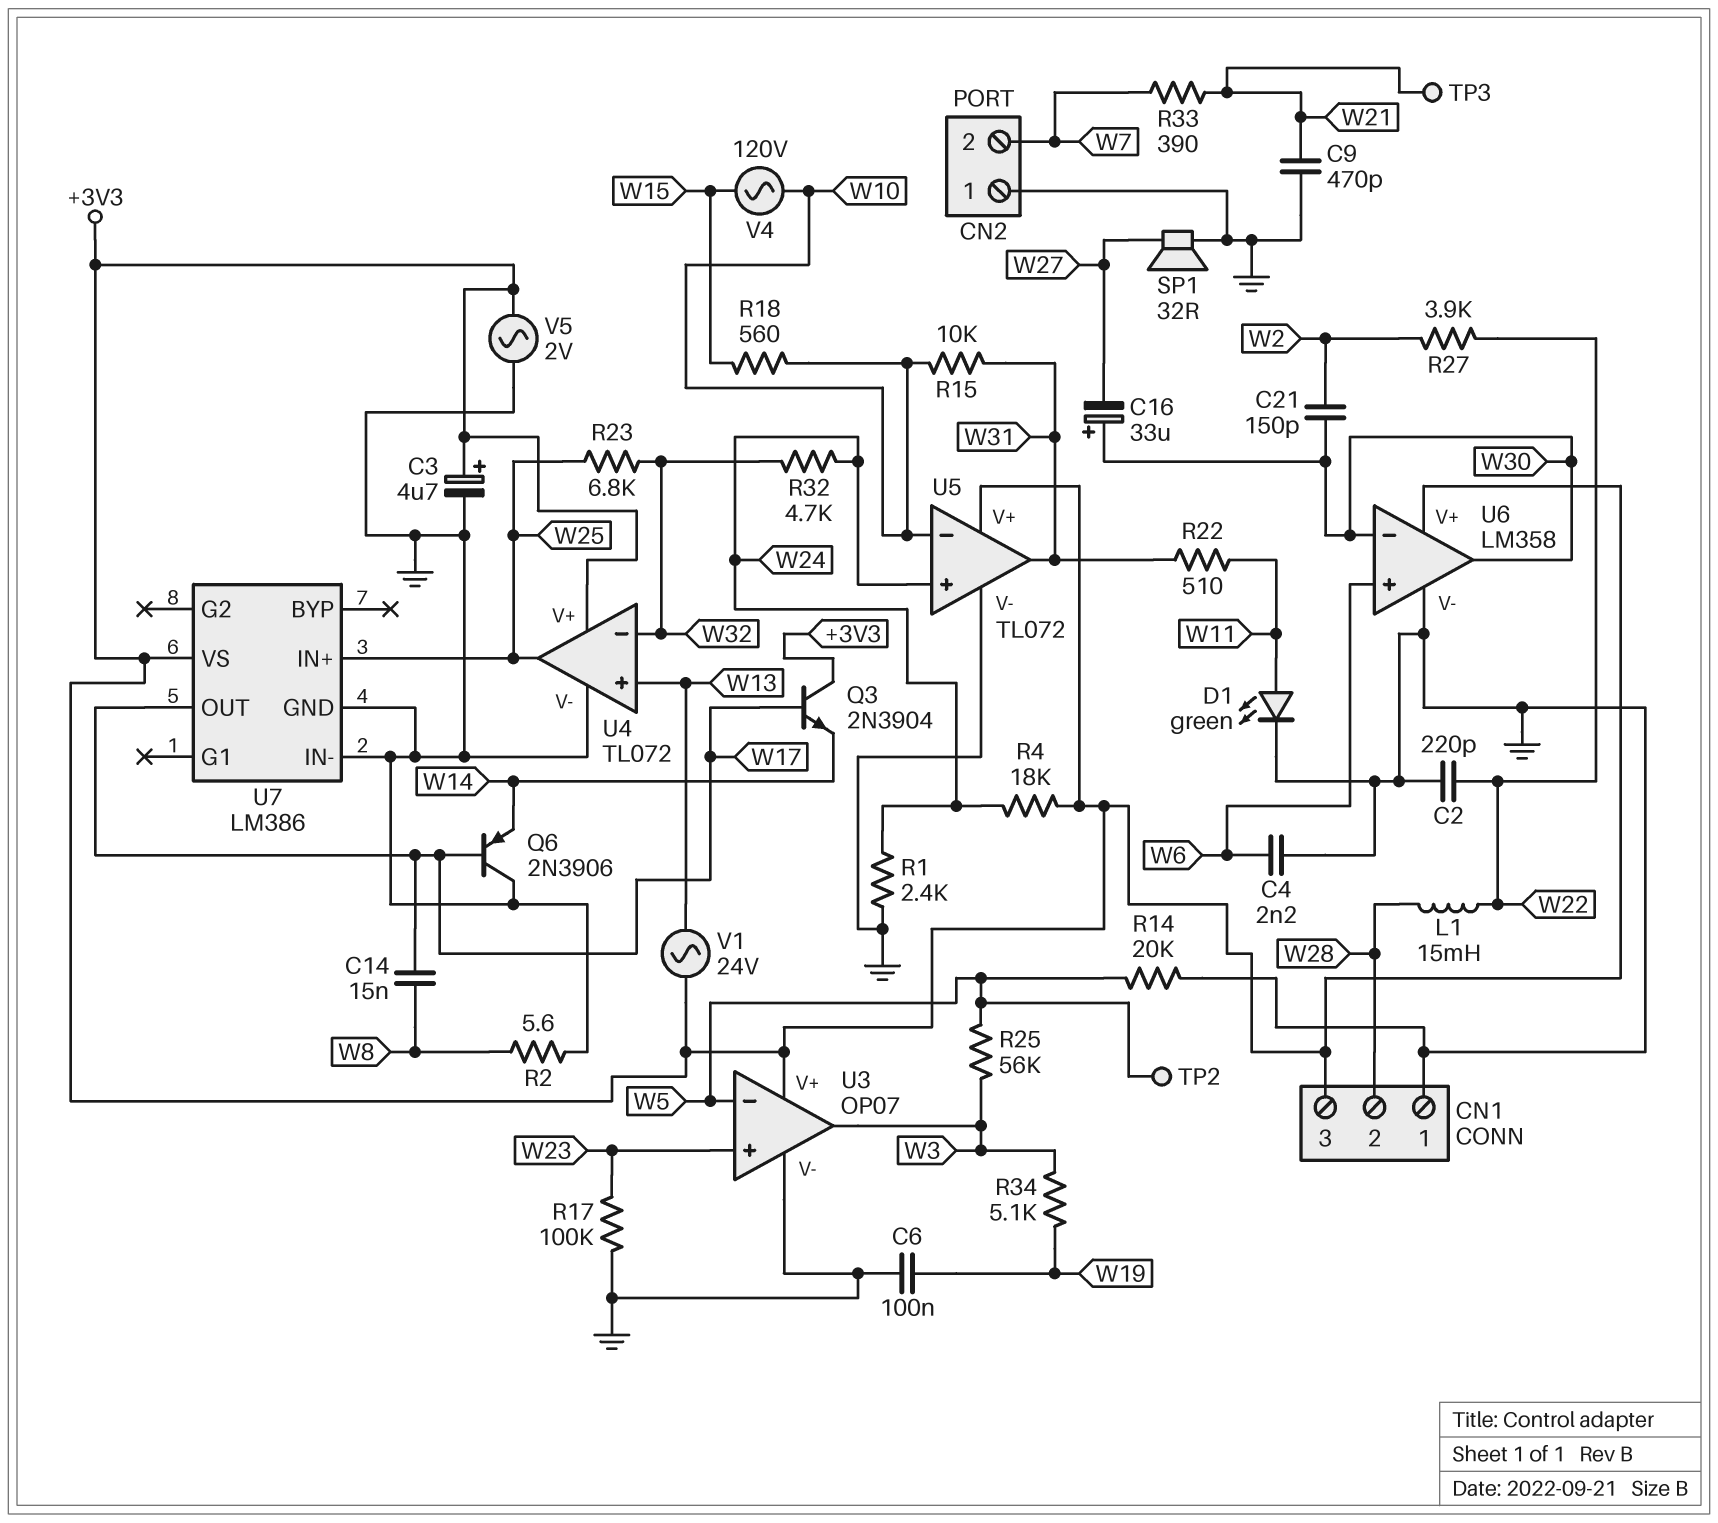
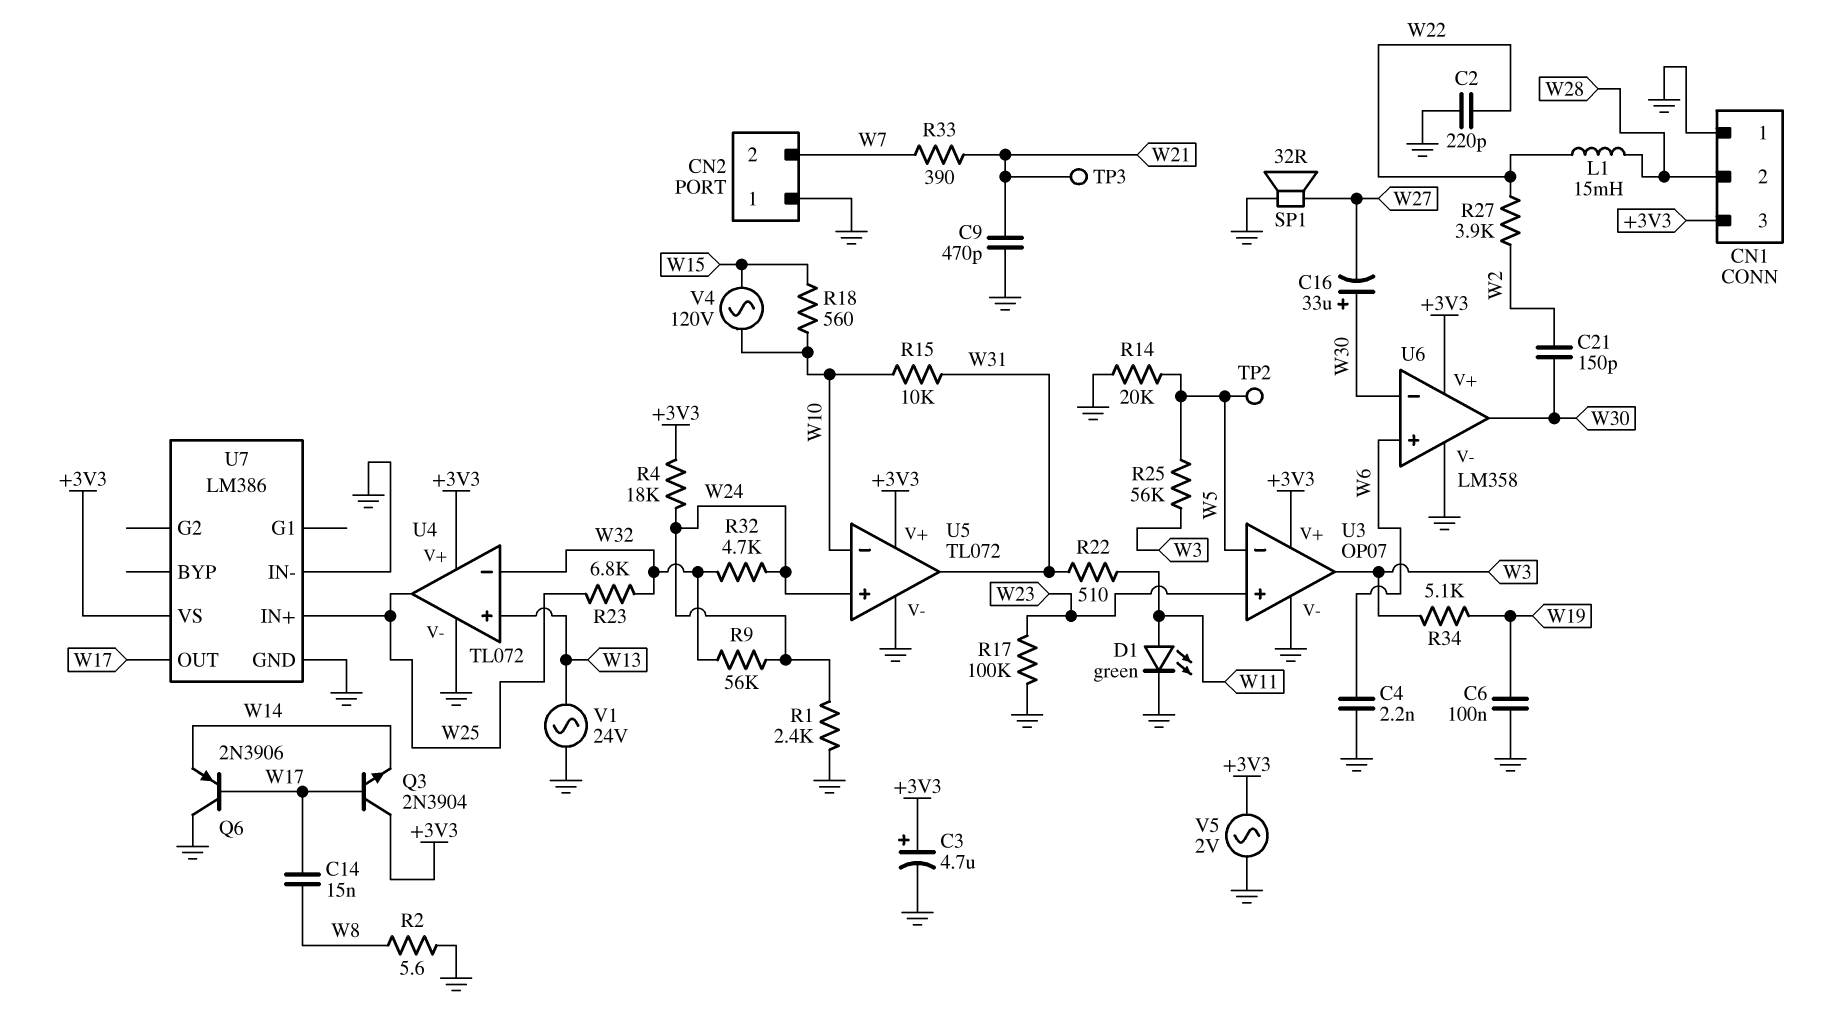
R9: none -> 56k (W24, W32)
V1: AC 24V (+3V3, W13) -> AC 24V (GND, W13)

